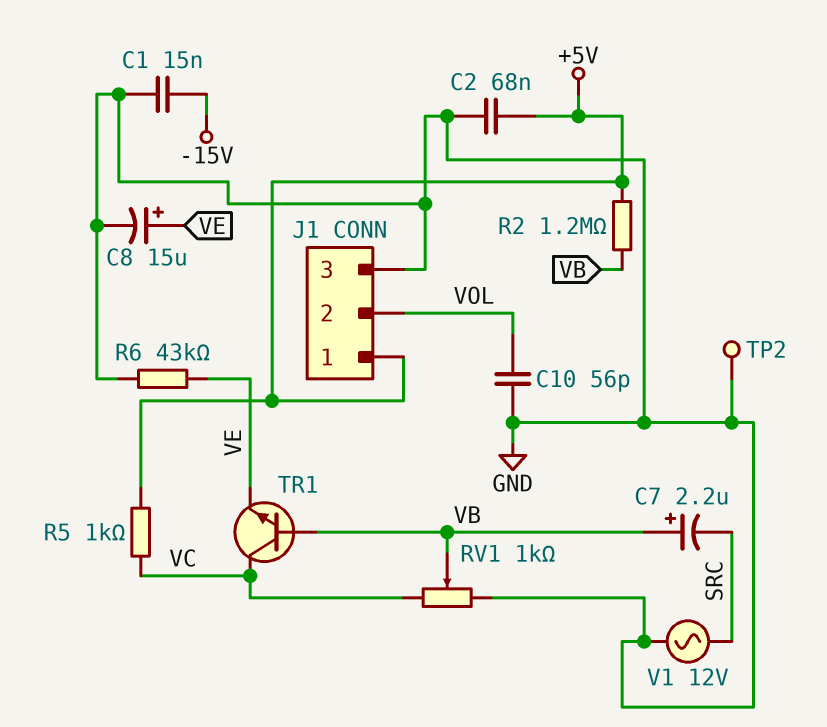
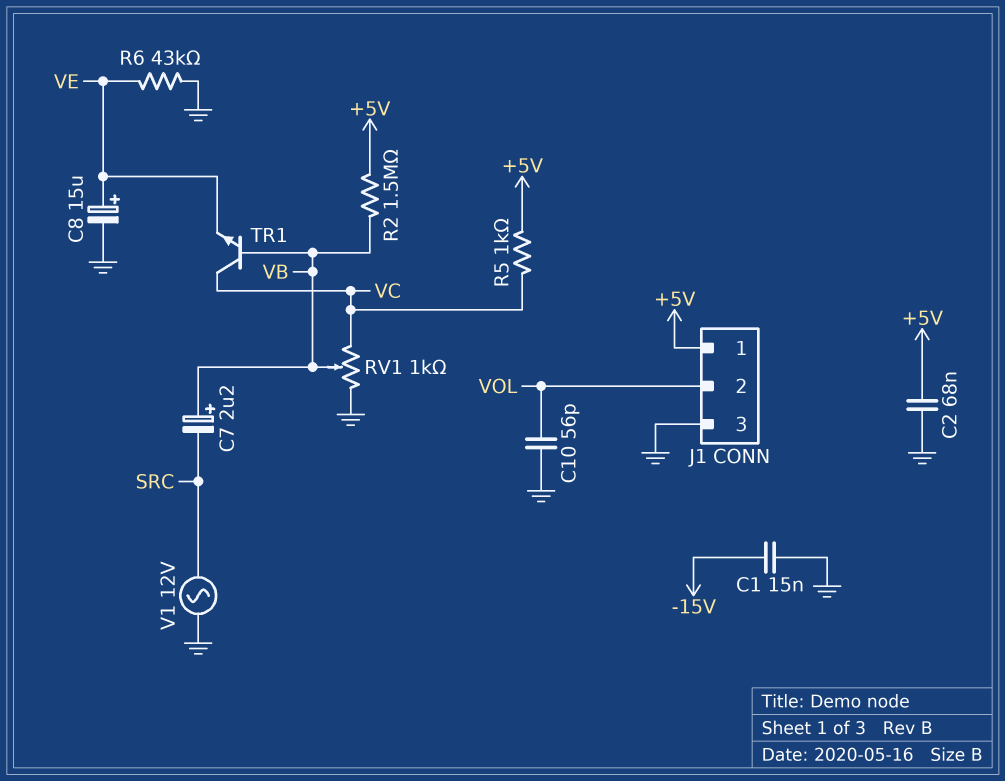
R2: 1.2M (+5V, VB) -> 1.5M (+5V, VB)
TP2: test point (GND) -> none

